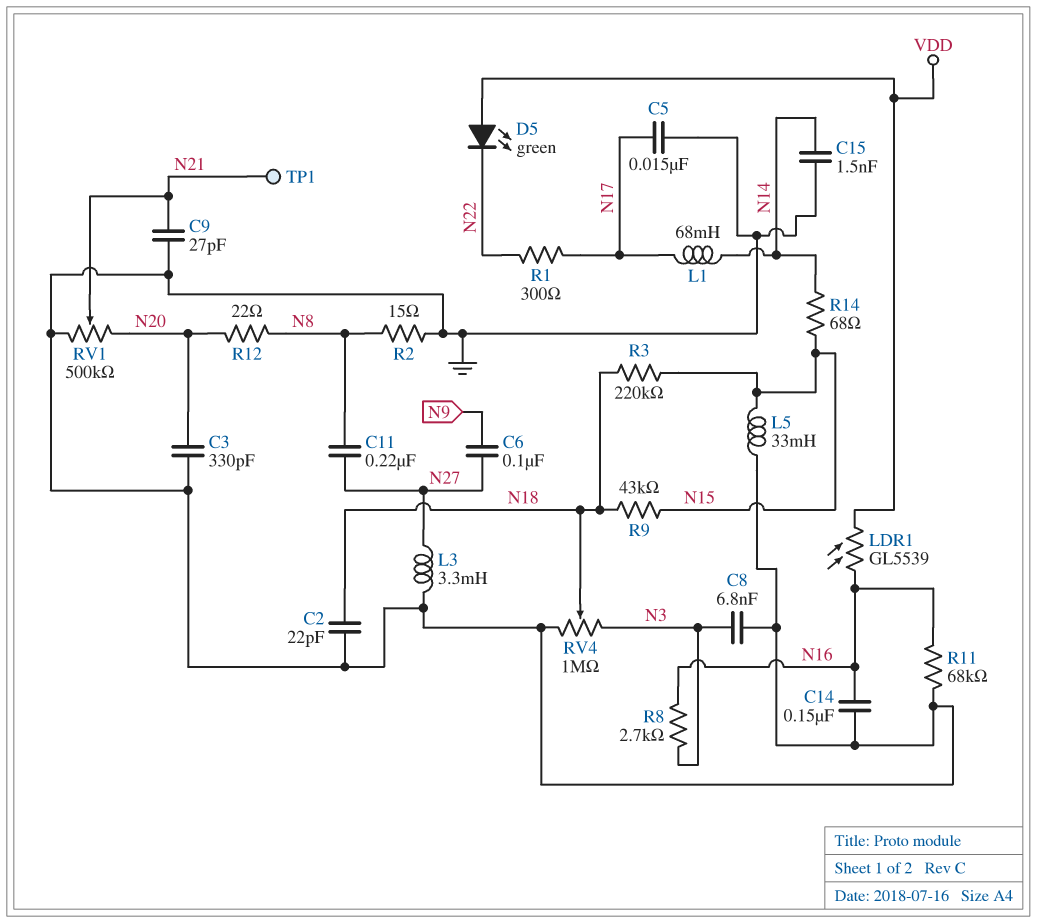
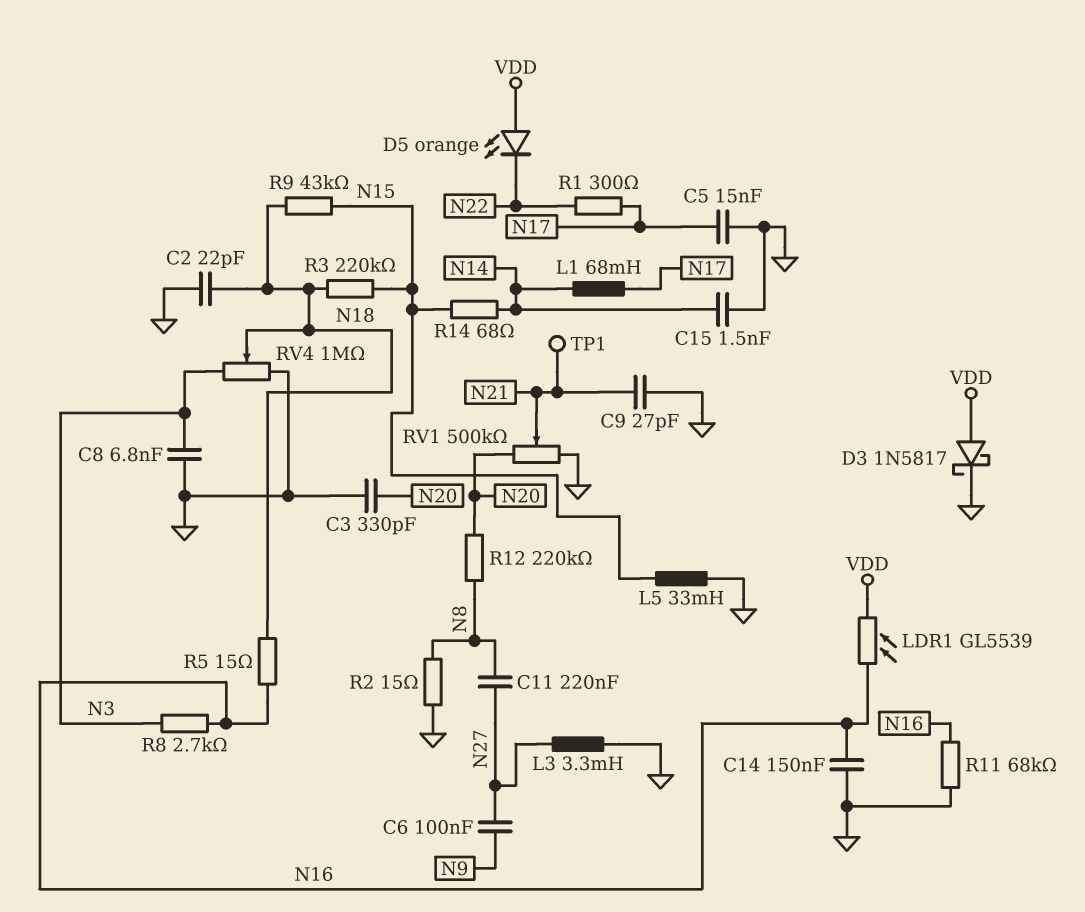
D3: none -> schottky 1N5817 (A VDD, K GND)
D5: LED green (A VDD, K N22) -> LED orange (A VDD, K N22)
R5: none -> 15 (N16, N18)
R12: 22 (N8, N20) -> 220k (N8, N20)

